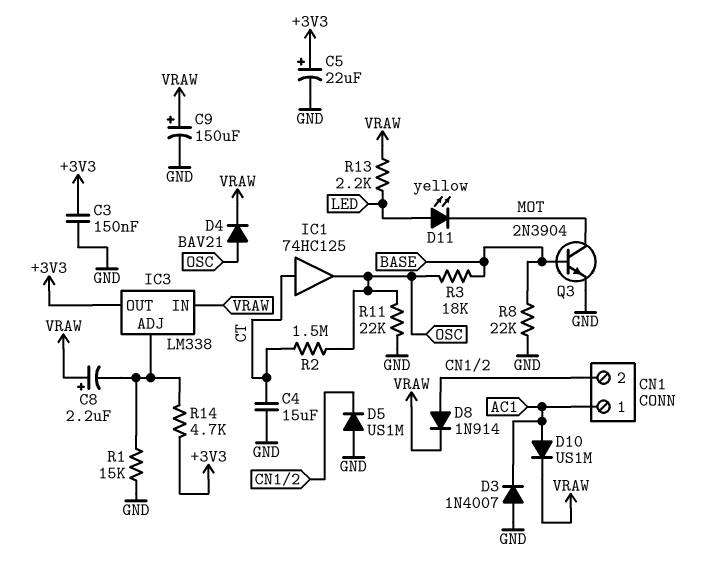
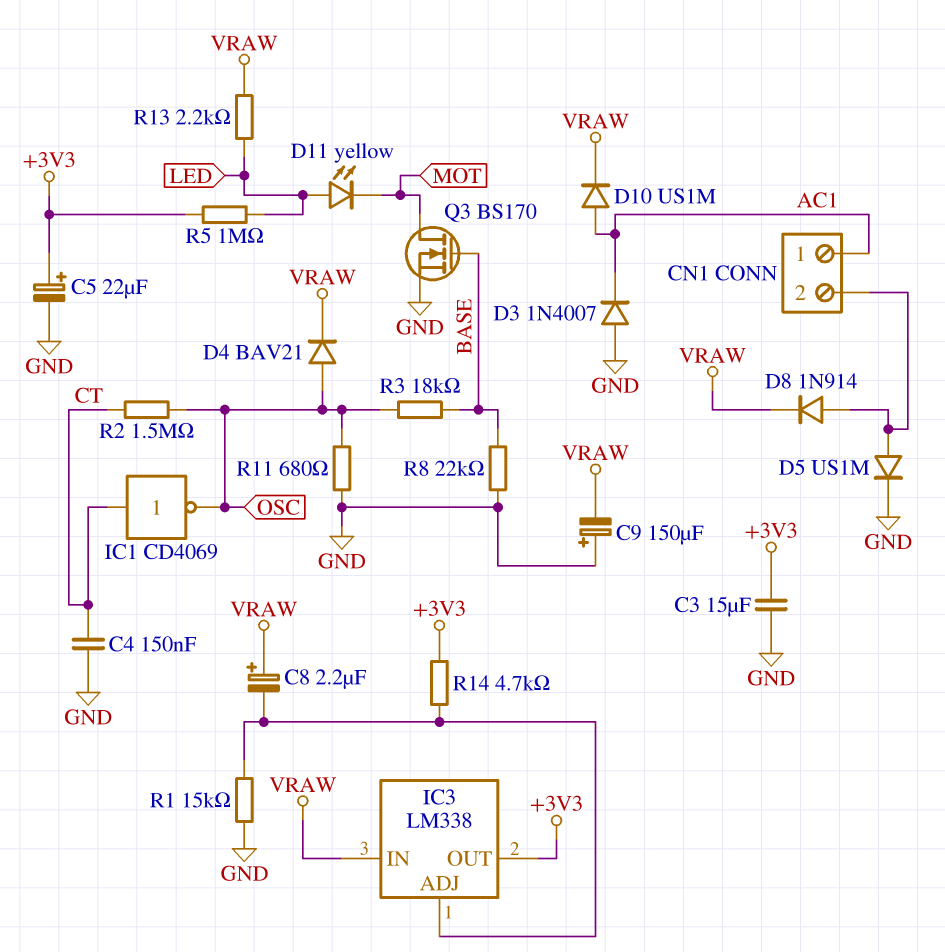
C3: 150nF (+3V3, GND) -> 15uF (+3V3, GND)
C4: 15uF (CT, GND) -> 150nF (CT, GND)
C9: 150uF (plus VRAW, minus GND) -> 150uF (plus GND, minus VRAW)
D5: diode US1M (A GND, K CN1/2) -> diode US1M (A CN1/2, K GND)
IC1: buffer 74HC125 (in CT, out OSC) -> NOT CD4069 (in CT, out OSC)
Q3: NPN 2N3904 (B BASE, C MOT, E GND) -> NMOS BS170 (G BASE, D MOT, S GND)
R5: none -> 1M (+3V3, LED)
R11: 22k (GND, OSC) -> 680 (GND, OSC)

